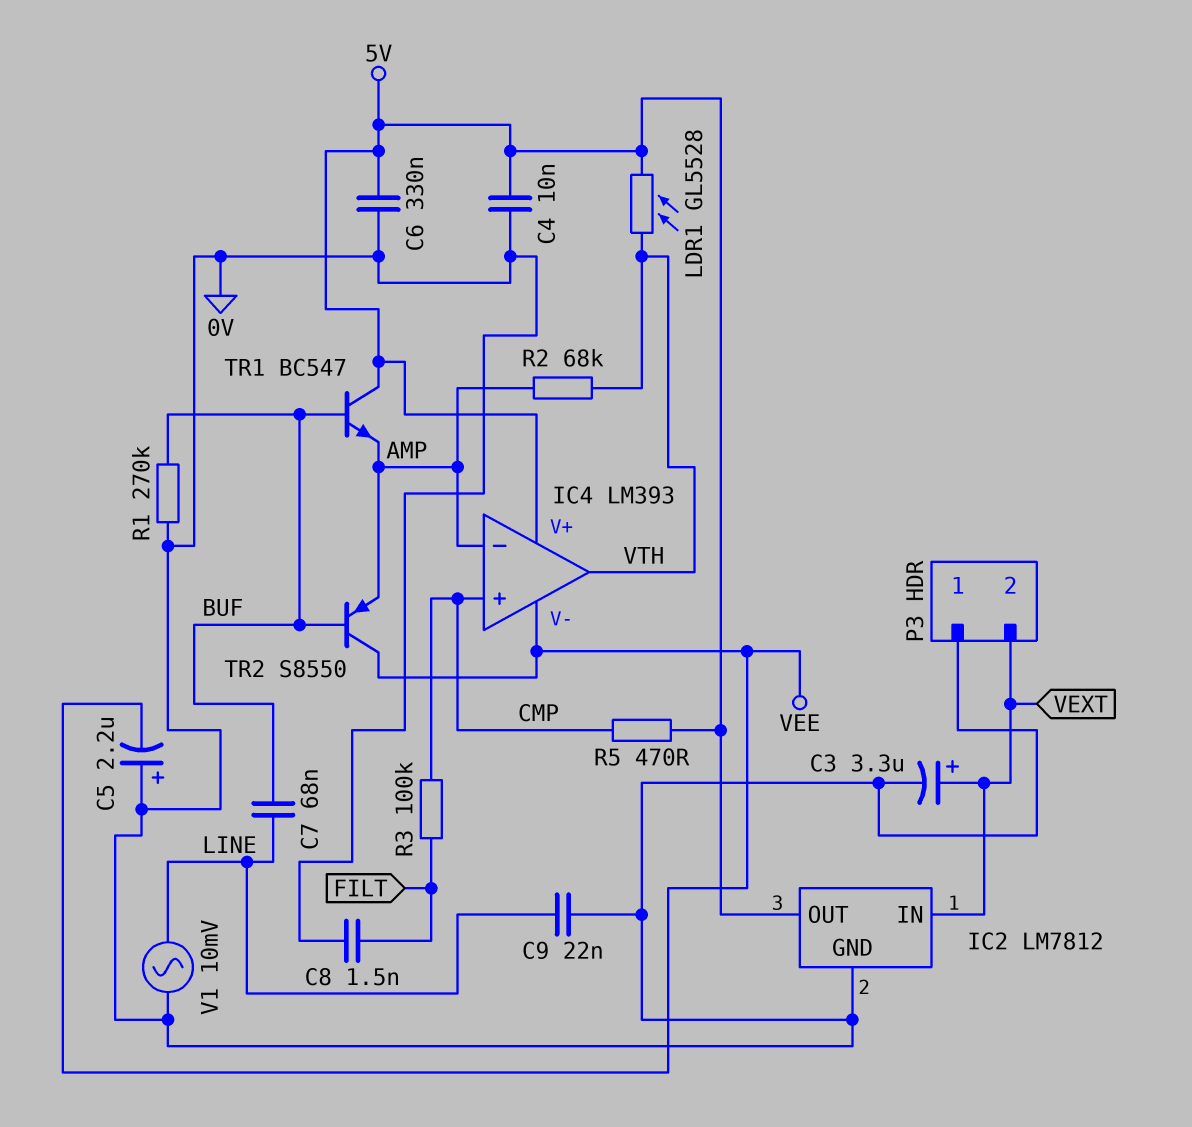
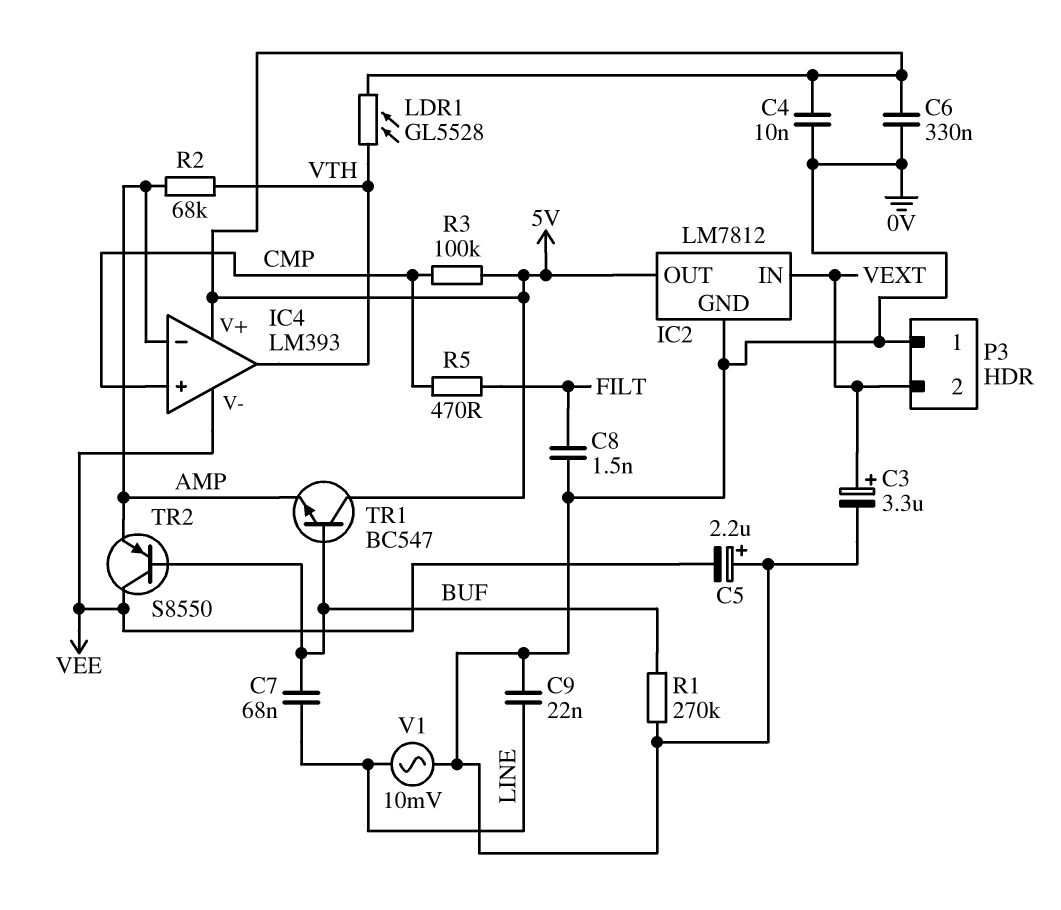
R3: 100k (CMP, FILT) -> 100k (5V, CMP)
R5: 470 (5V, CMP) -> 470 (CMP, FILT)

